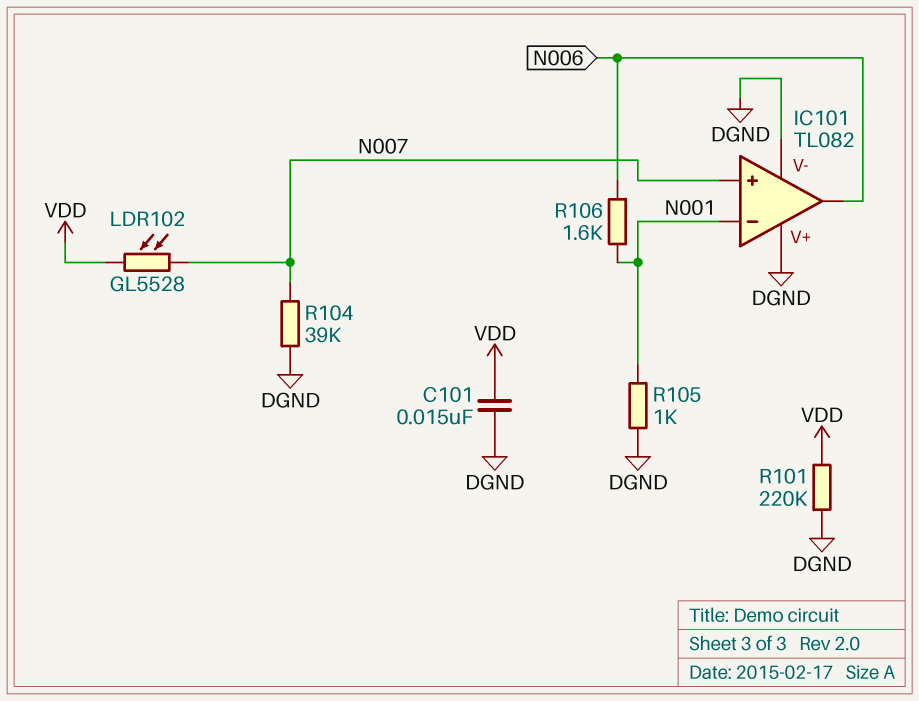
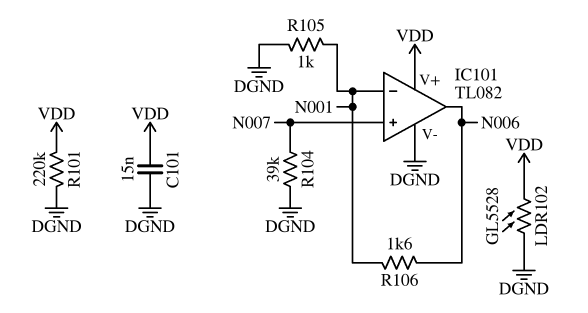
IC101 pin V+: DGND -> VDD
LDR102: GL5528 (N007, VDD) -> GL5528 (DGND, VDD)

